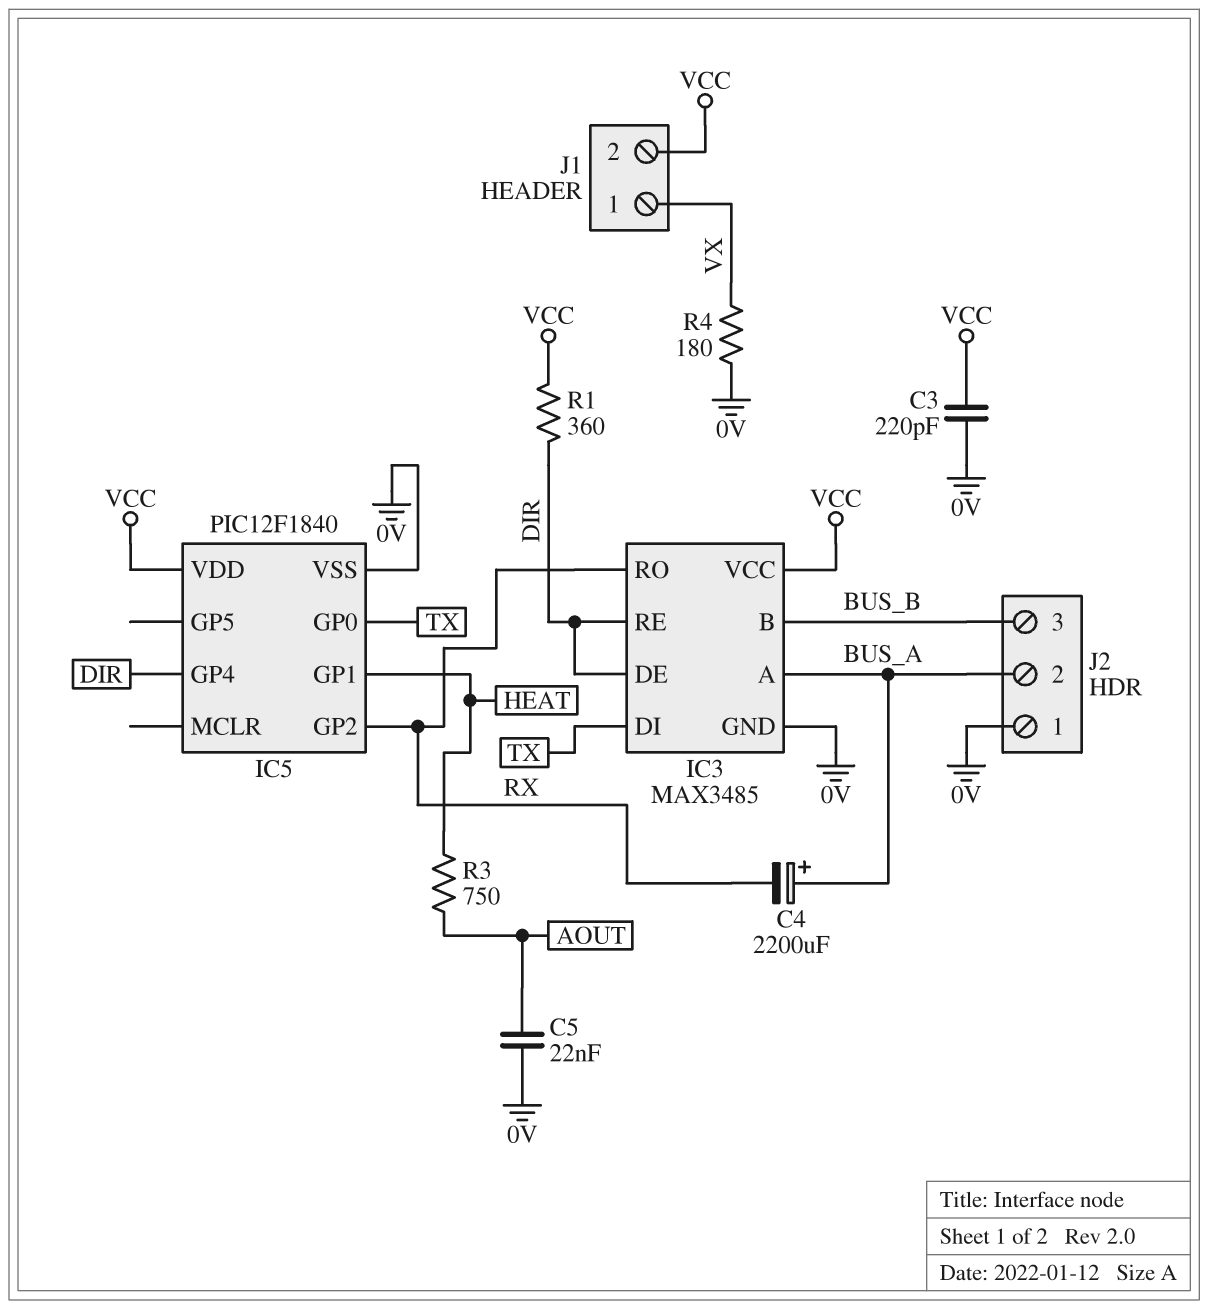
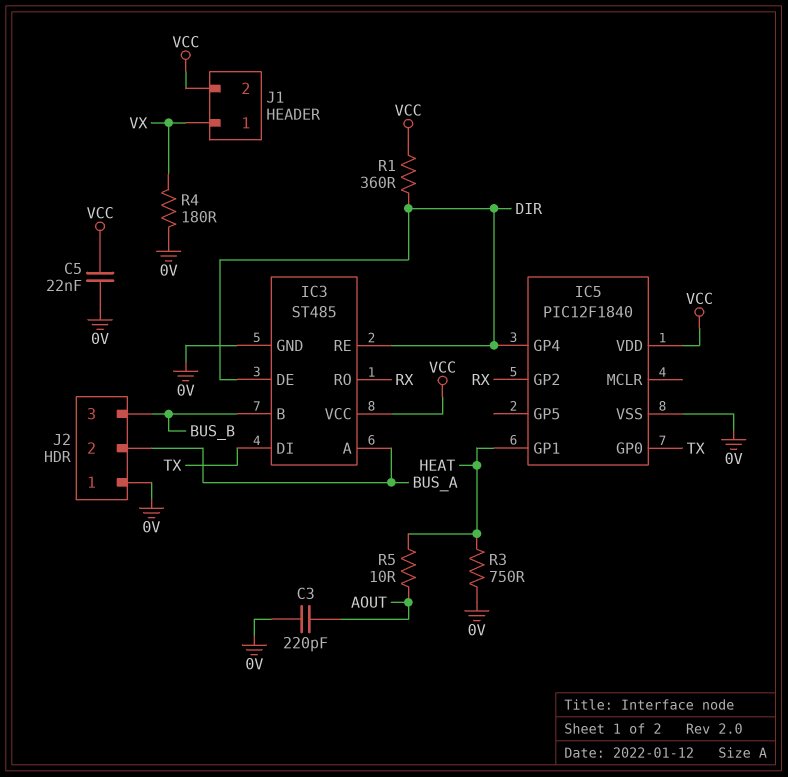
C3: 220pF (0V, VCC) -> 220pF (0V, AOUT)
C4: 2200uF (plus BUS_A, minus RX) -> none
C5: 22nF (0V, AOUT) -> 22nF (0V, VCC)
IC3: MAX3485 -> ST485
R3: 750 (AOUT, HEAT) -> 750 (0V, HEAT)
R5: none -> 10 (AOUT, HEAT)

